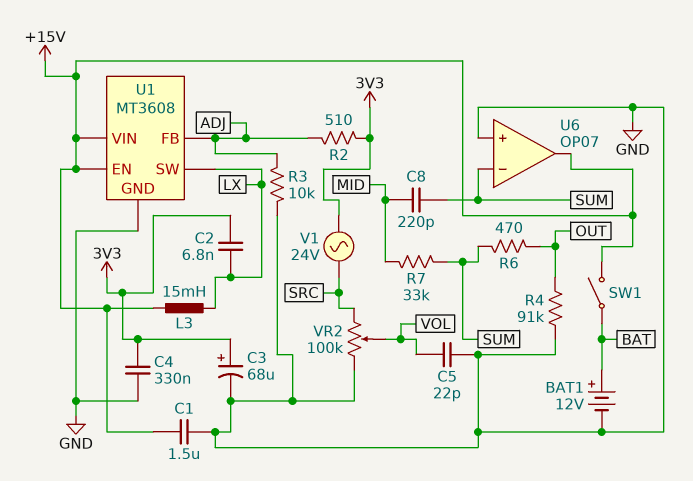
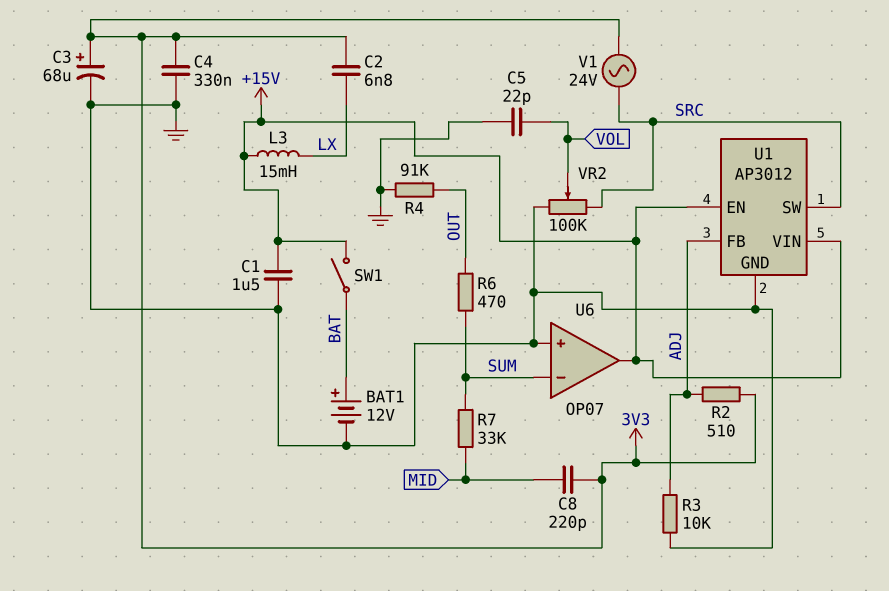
C8: 220pF (MID, SUM) -> 220pF (3V3, MID)
U1: MT3608 -> AP3012
U1 pin SW: LX -> SRC

